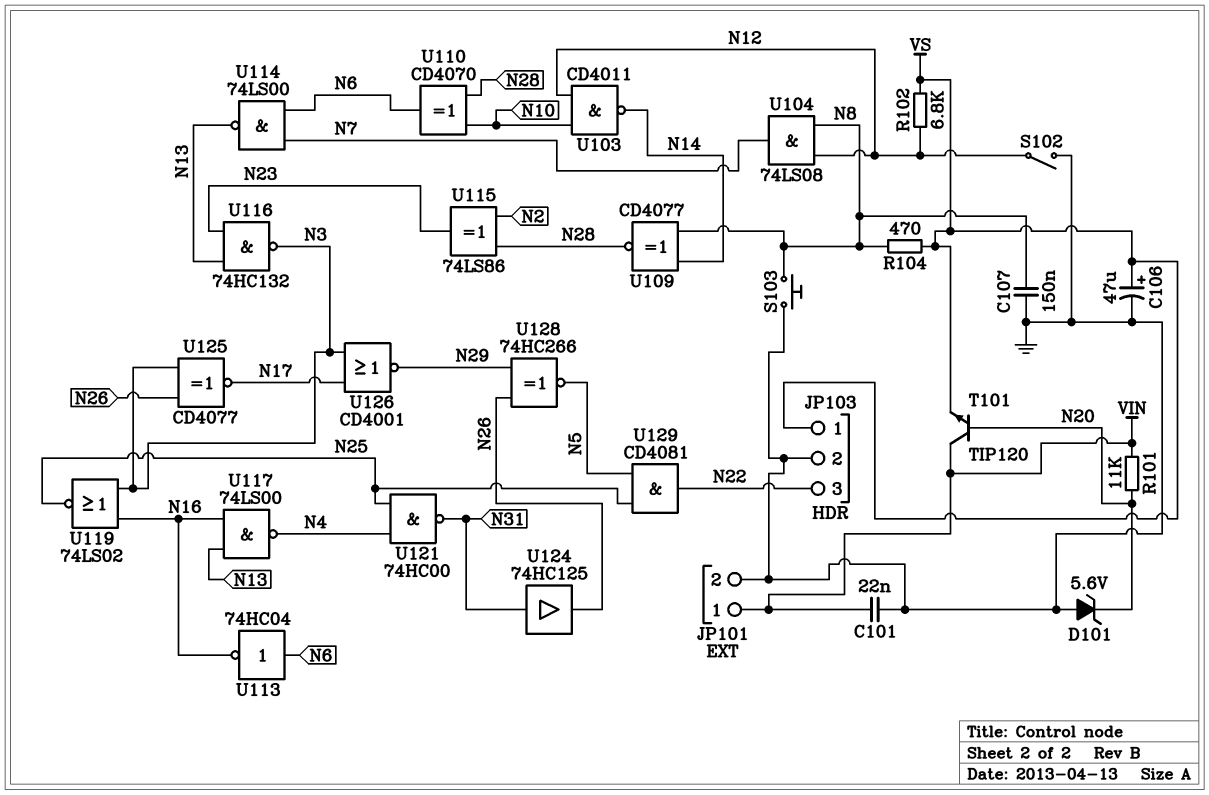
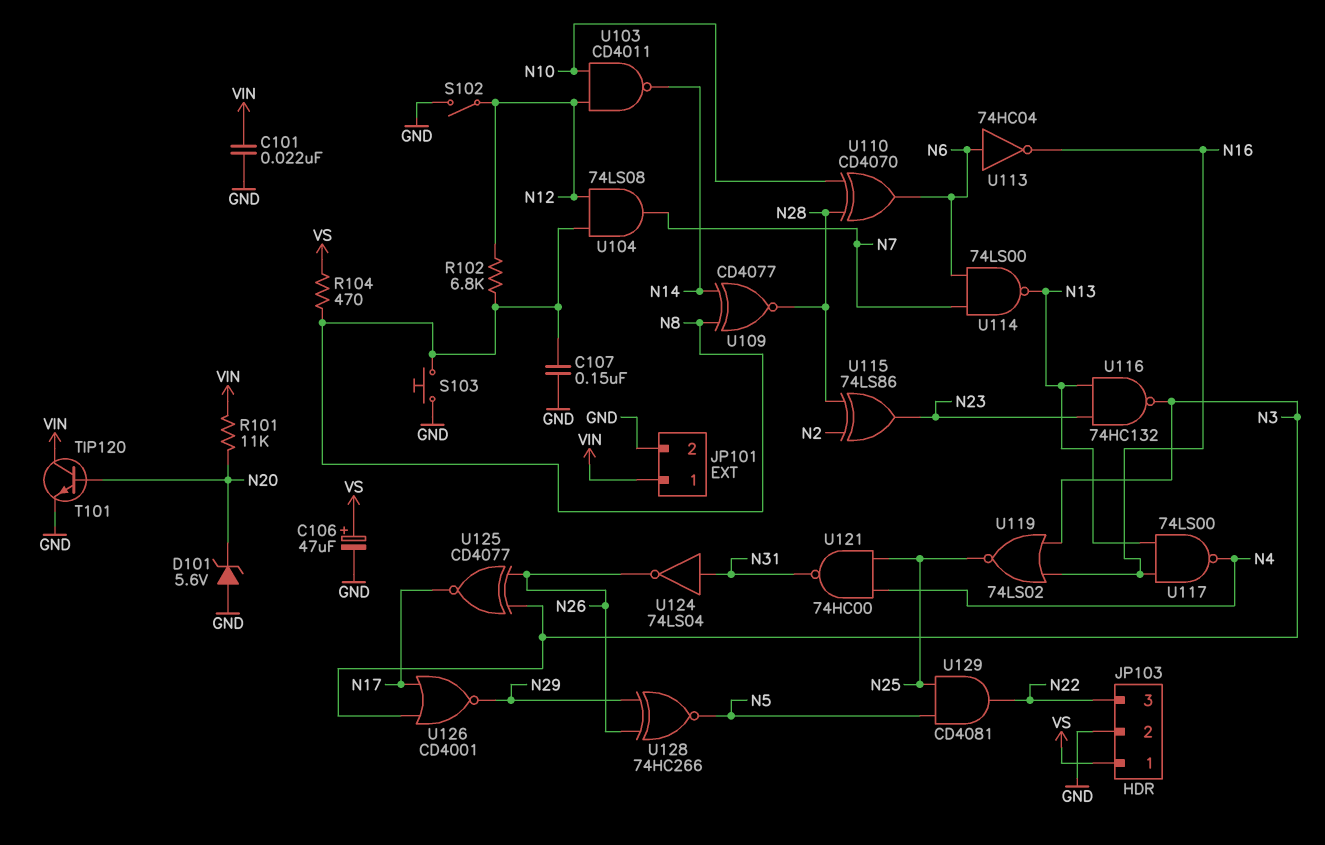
R102: 6.8k (N12, VS) -> 6.8k (N8, N12)
T101: NPN TIP120 (B N20, C VIN, E VS) -> NPN TIP120 (B N20, C VIN, E GND)
U124: buffer 74HC125 (in N31, out N26) -> NOT 74LS04 (in N31, out N26)

